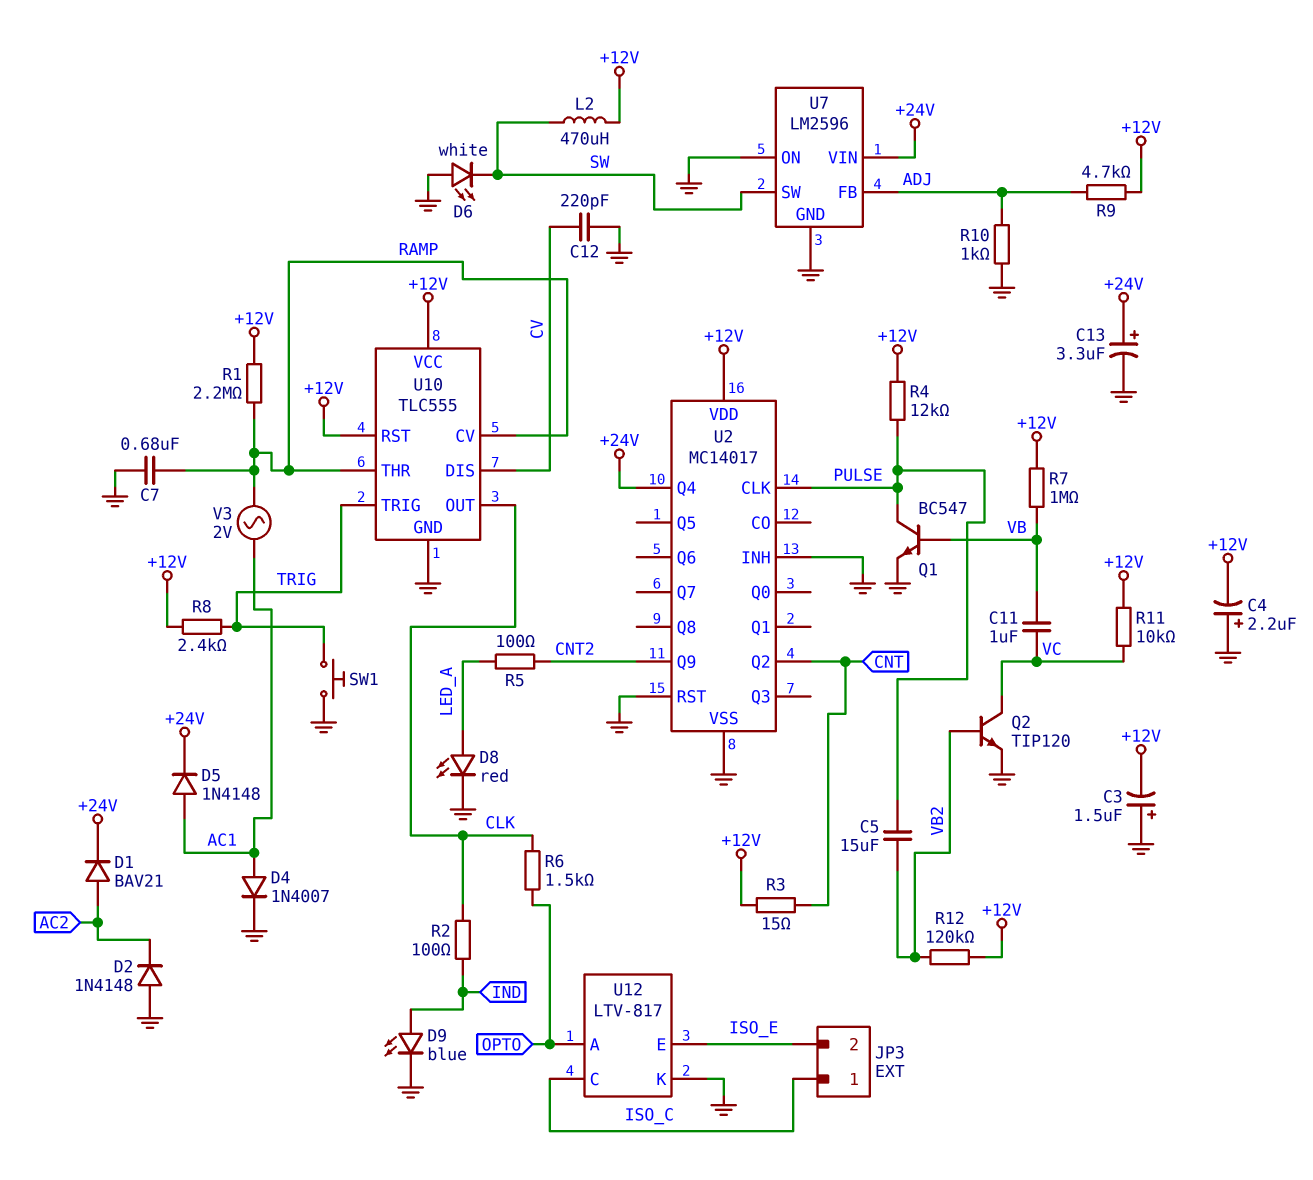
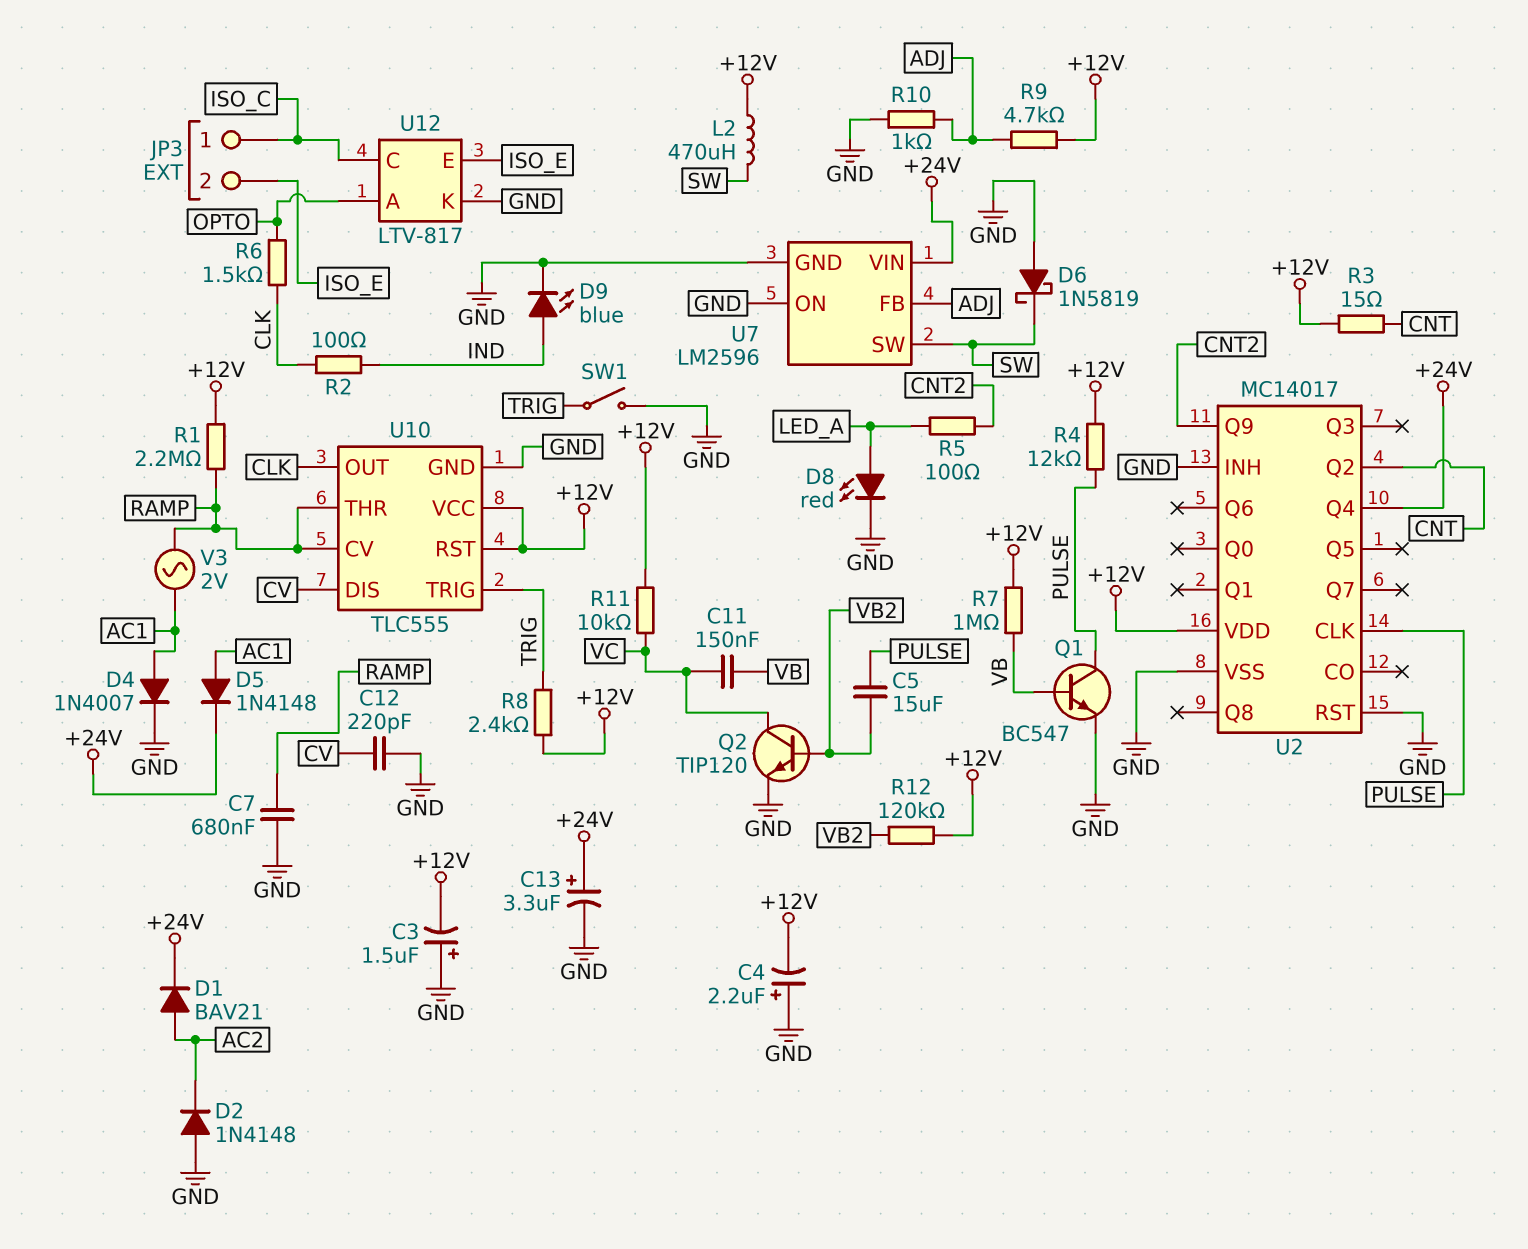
C11: 1uF (VB, VC) -> 150nF (VB, VC)
D6: LED white (A GND, K SW) -> schottky 1N5819 (A GND, K SW)
SW1: button (GND, TRIG) -> switch (GND, TRIG)

